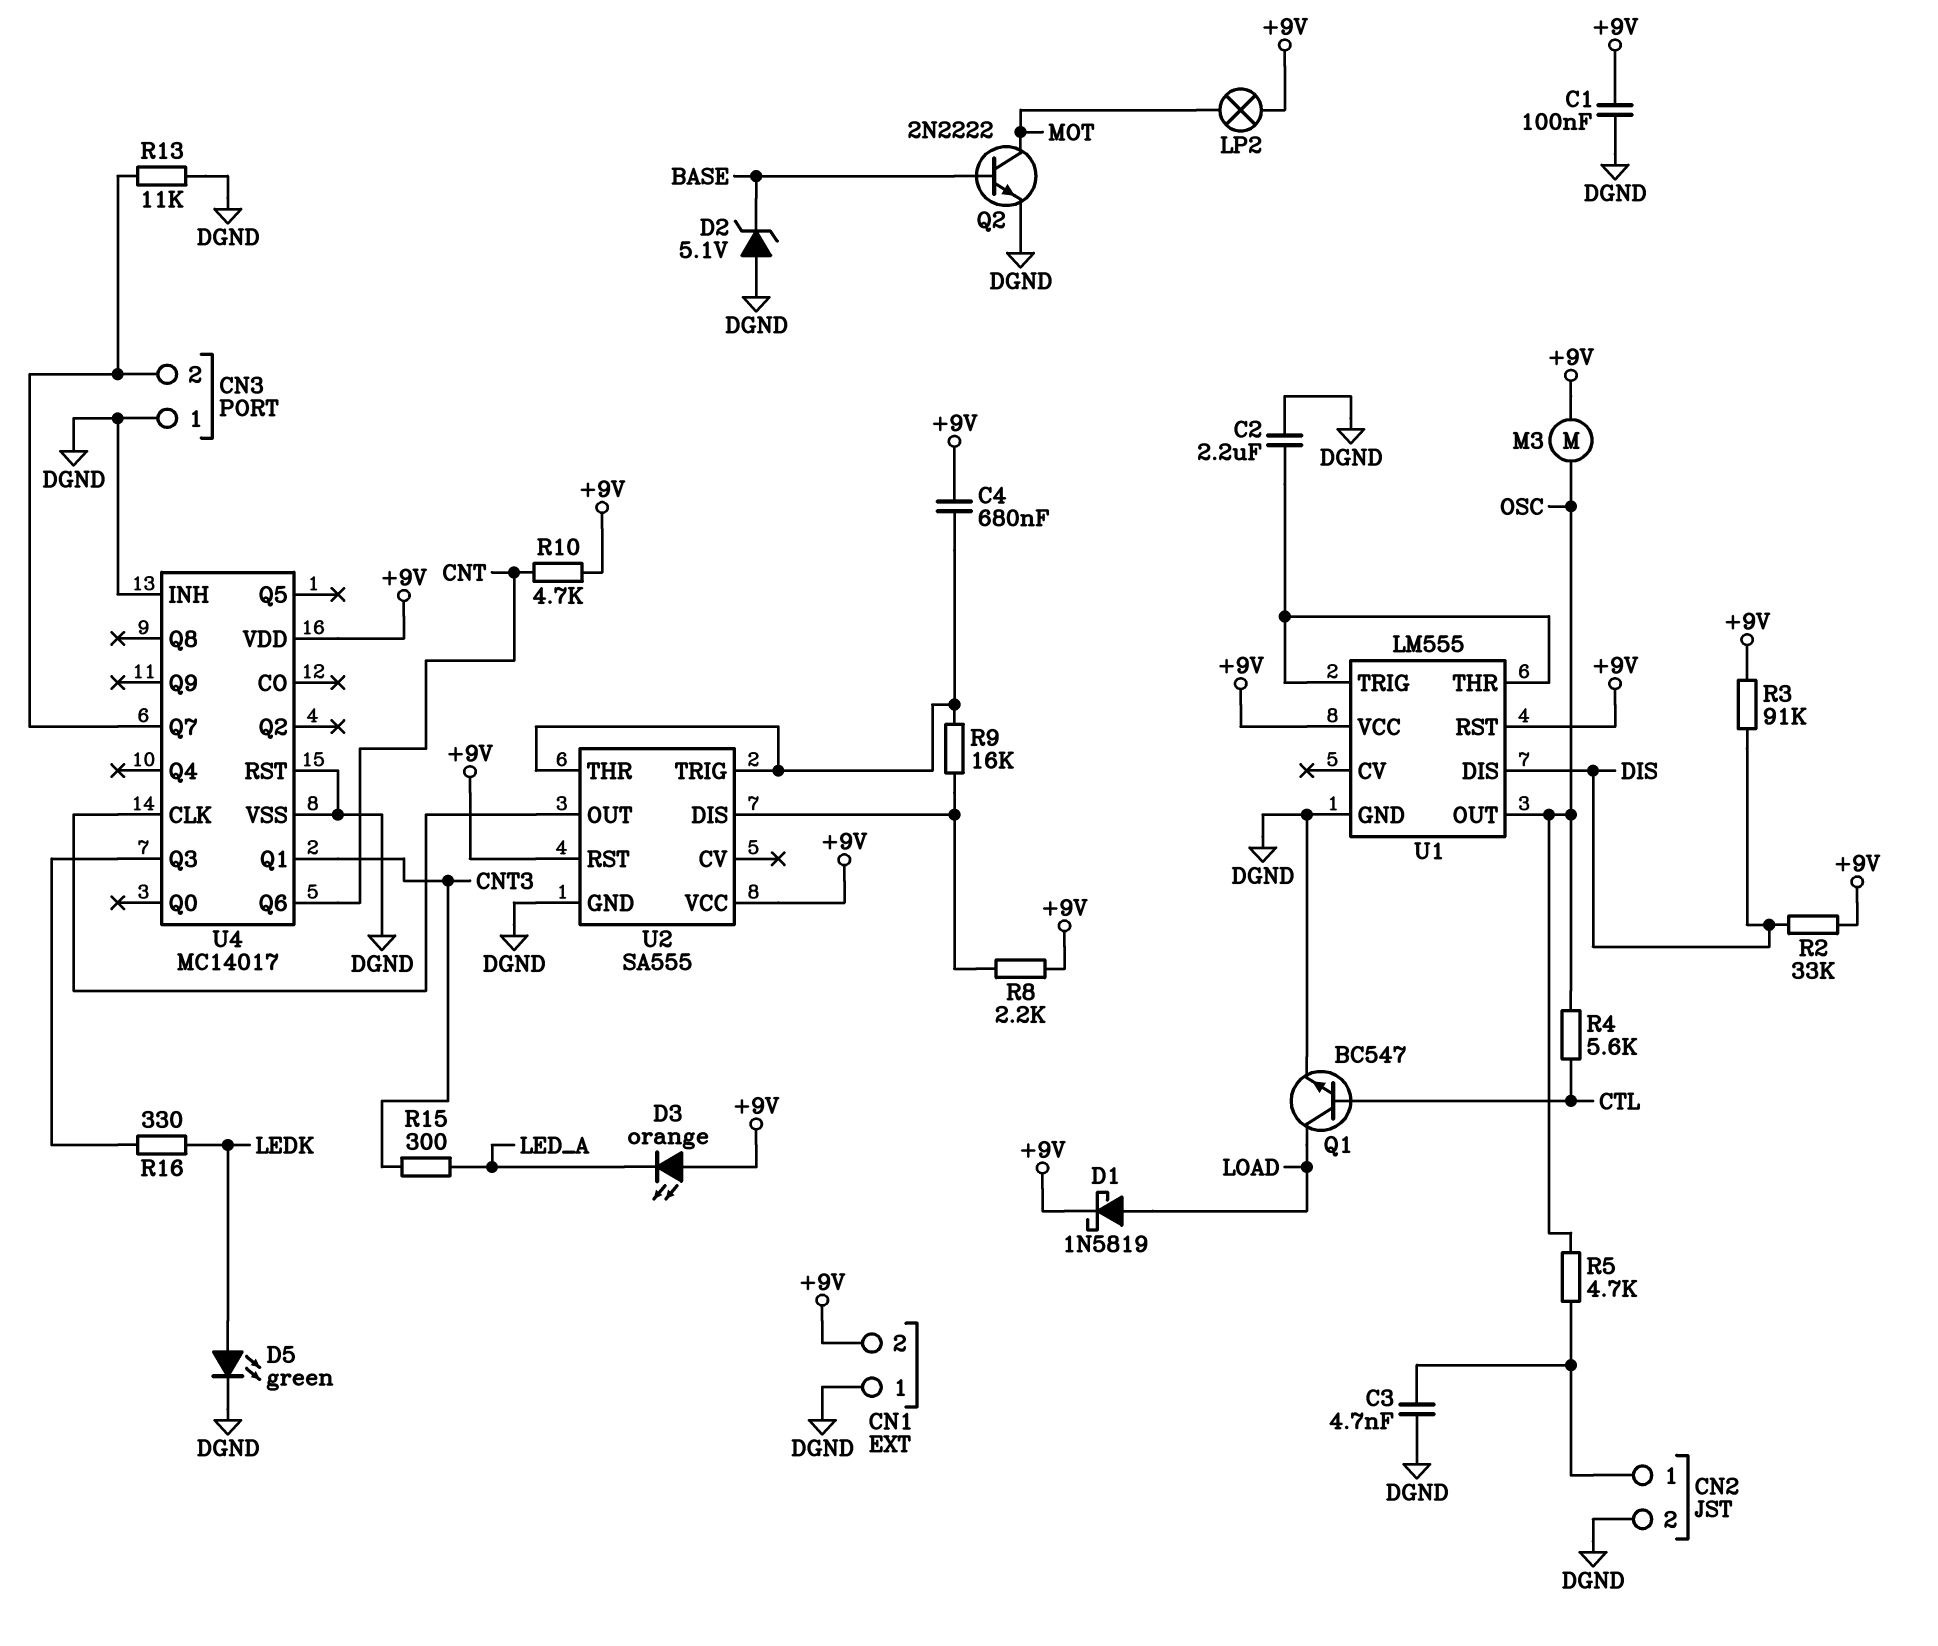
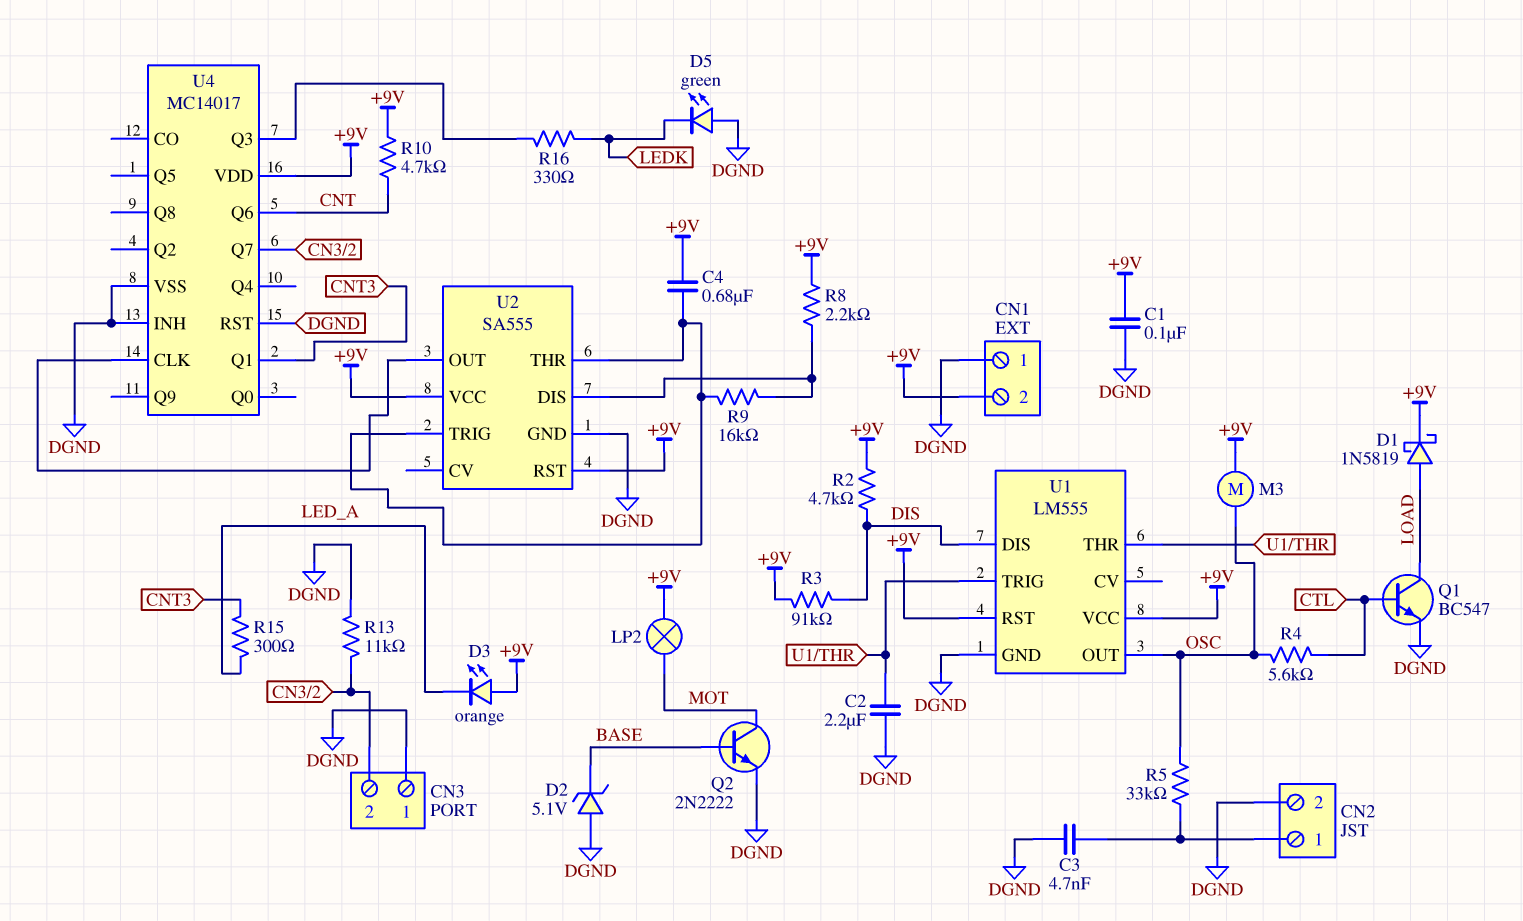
D5: LED green (A LEDK, K DGND) -> LED green (A DGND, K LEDK)
R2: 33k (+9V, DIS) -> 4.7k (+9V, DIS)
R5: 4.7k (CN2/1, OSC) -> 33k (CN2/1, OSC)

